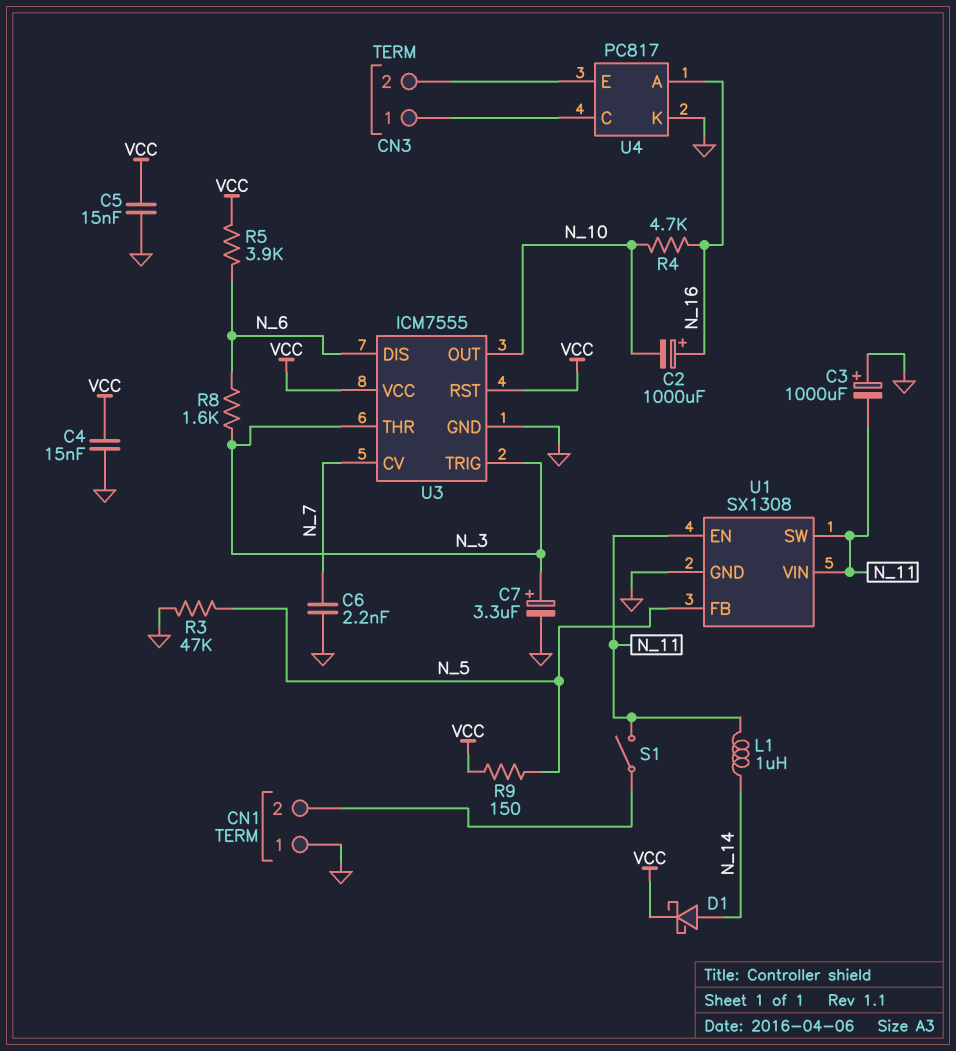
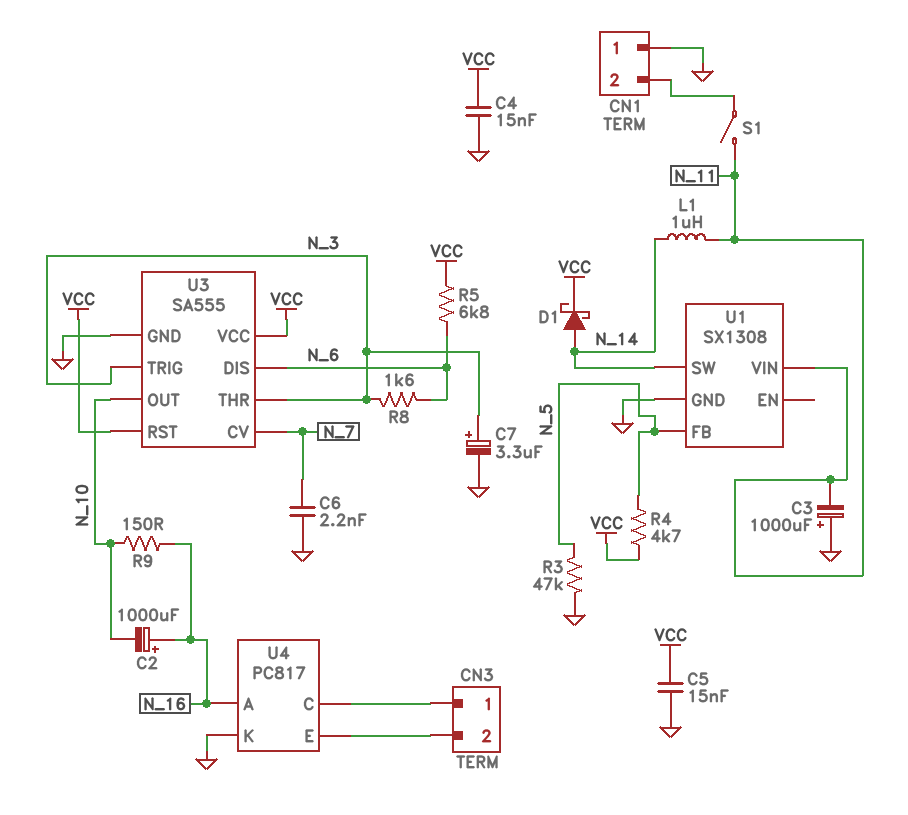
R4: 4.7k (N_10, N_16) -> 4.7k (N_5, VCC)
R5: 3.9k (N_6, VCC) -> 6.8k (N_6, VCC)
R9: 150 (N_5, VCC) -> 150 (N_10, N_16)
U1 pin EN: N_11 -> none
U1 pin SW: N_11 -> N_14
U3: ICM7555 -> SA555

